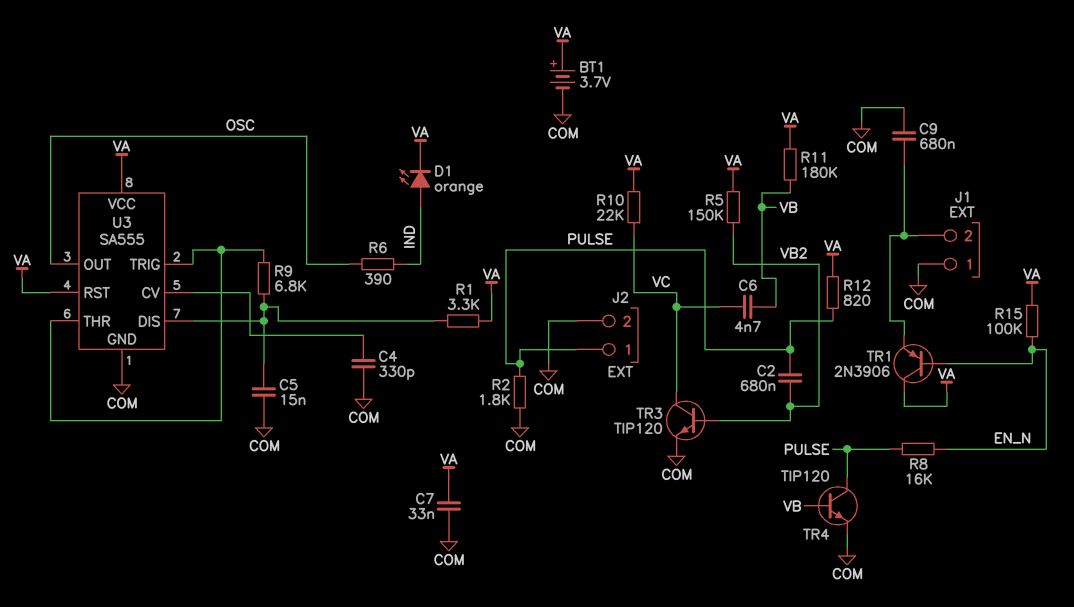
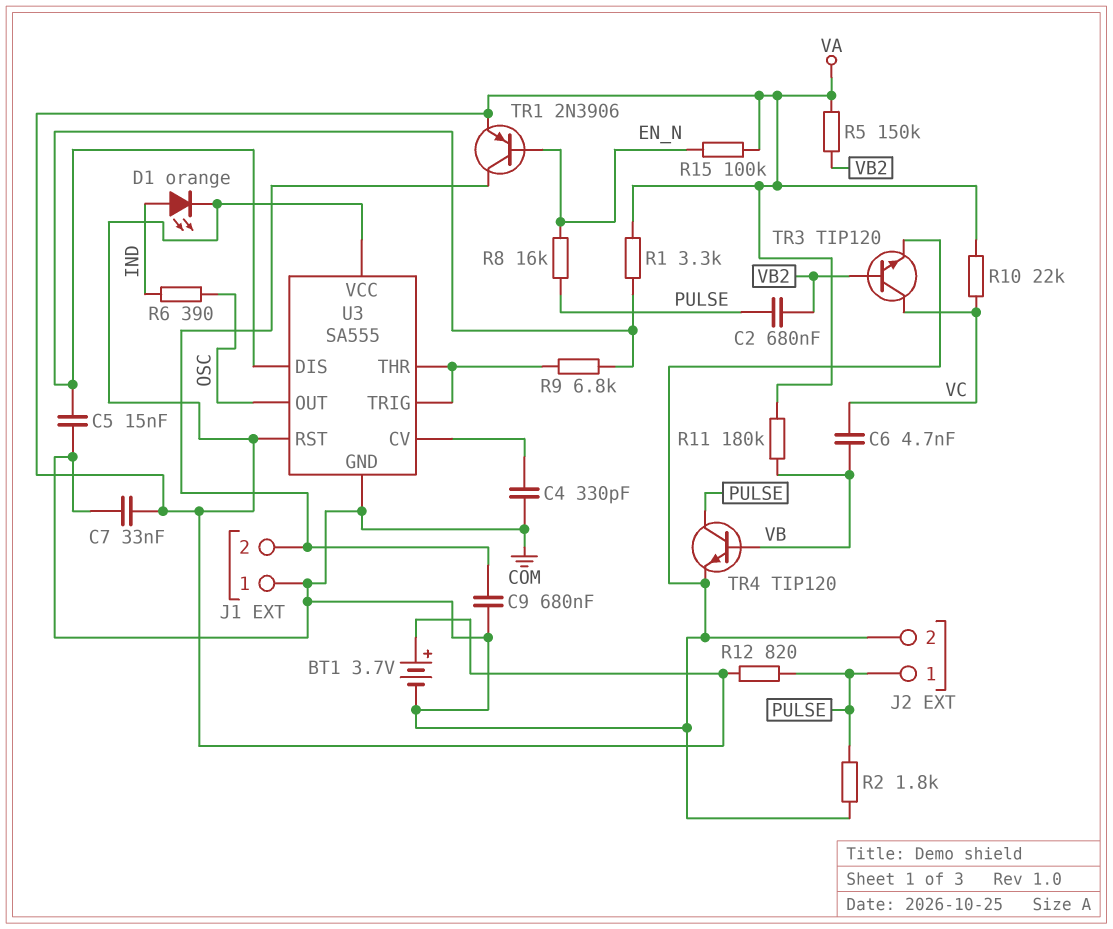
TR1: PNP 2N3906 (B EN_N, C VA, E J1/2) -> PNP 2N3906 (B EN_N, C J1/2, E VA)

